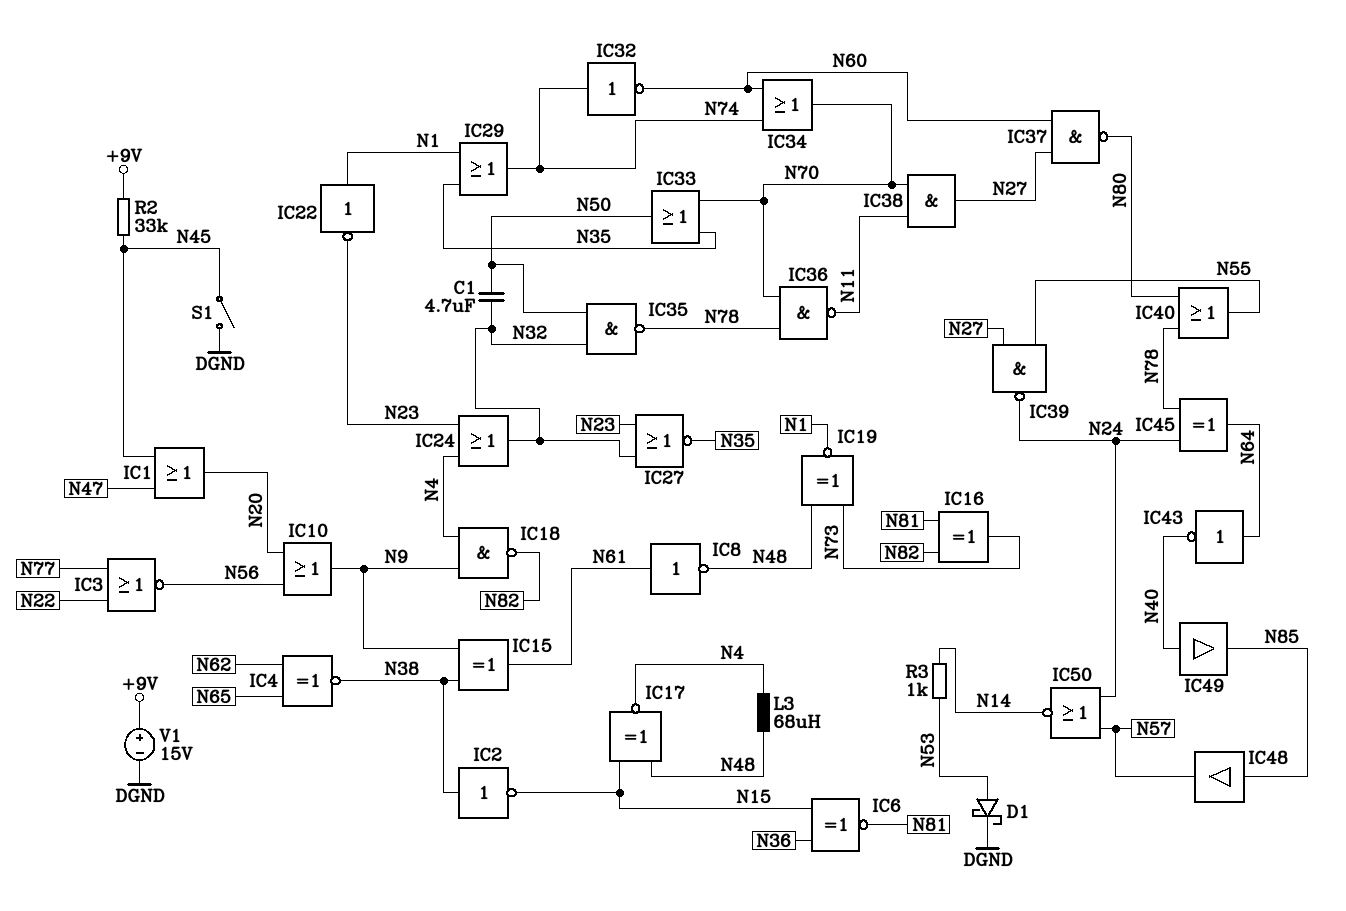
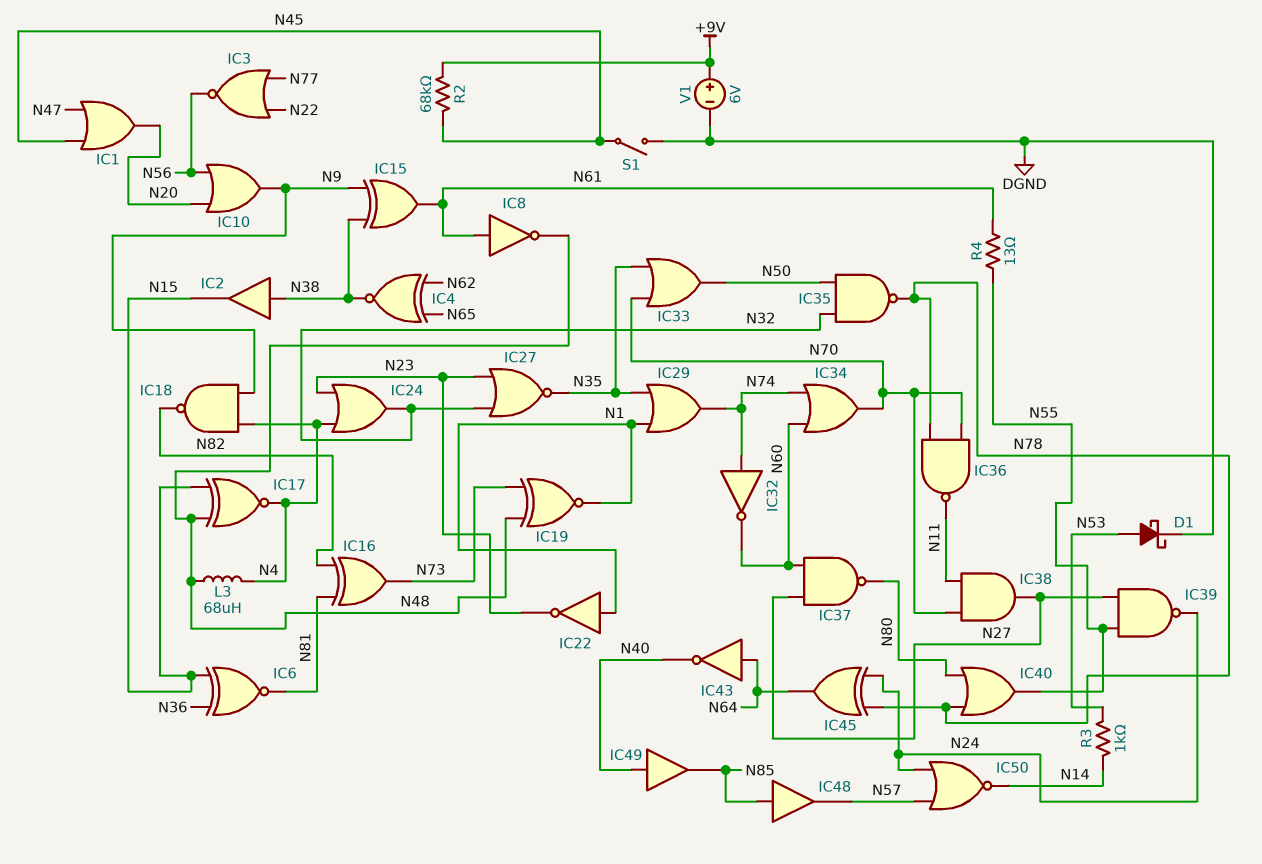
C1: 4.7uF (N32, N50) -> none
IC2: NOT (in N38, out N15) -> buffer (in N38, out N15)
R2: 33k (+9V, N45) -> 68k (+9V, N45)
R4: none -> 13 (N55, N61)
V1: 15V (plus +9V, minus DGND) -> 6V (plus +9V, minus DGND)

